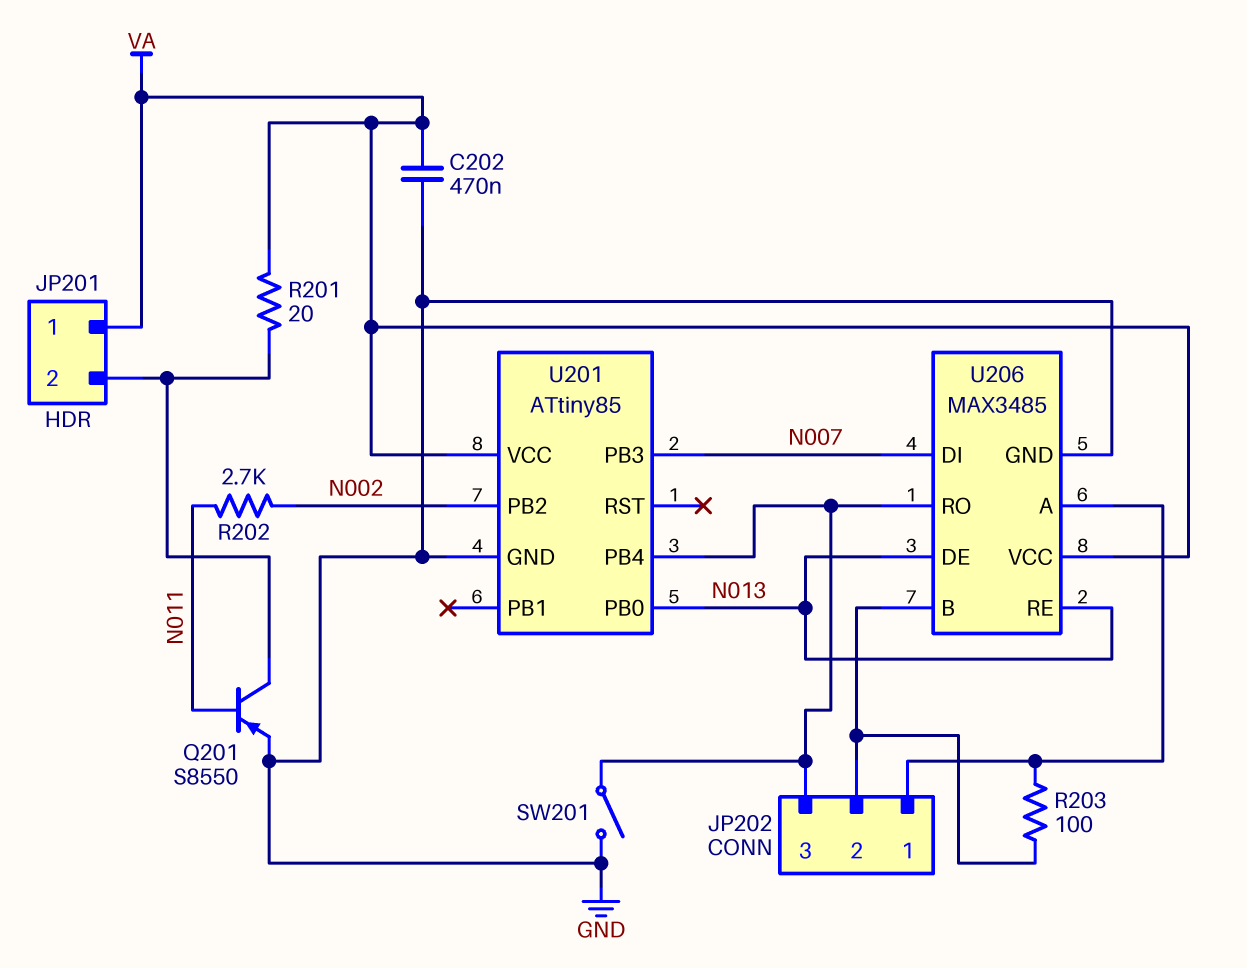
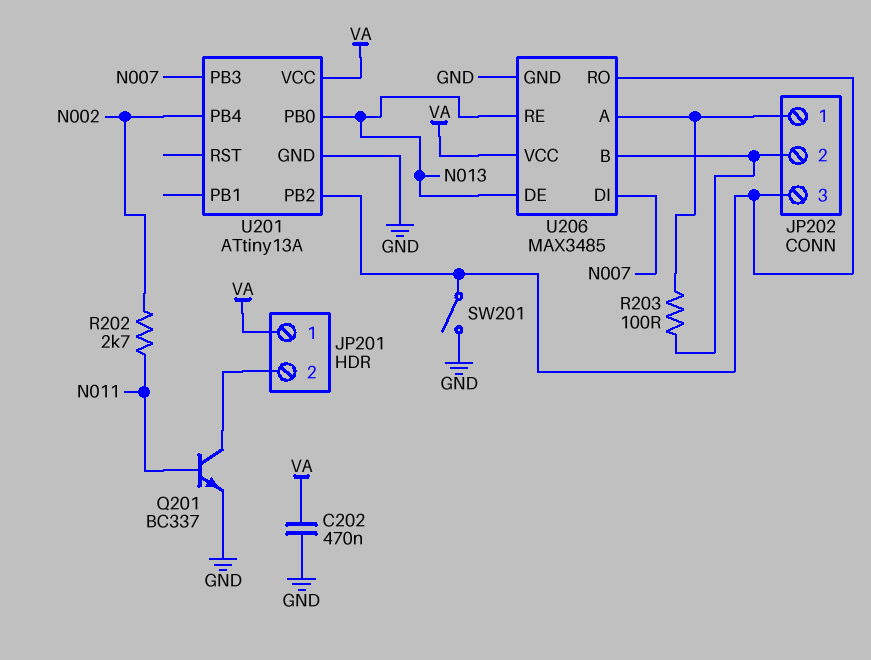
Q201: PNP S8550 (B N011, C JP201/2, E GND) -> NPN BC337 (B N011, C JP201/2, E GND)
R201: 20 (JP201/2, VA) -> none
U201: ATtiny85 -> ATtiny13A
U201 pin PB2: N002 -> JP202/3
U201 pin PB4: JP202/3 -> N002

